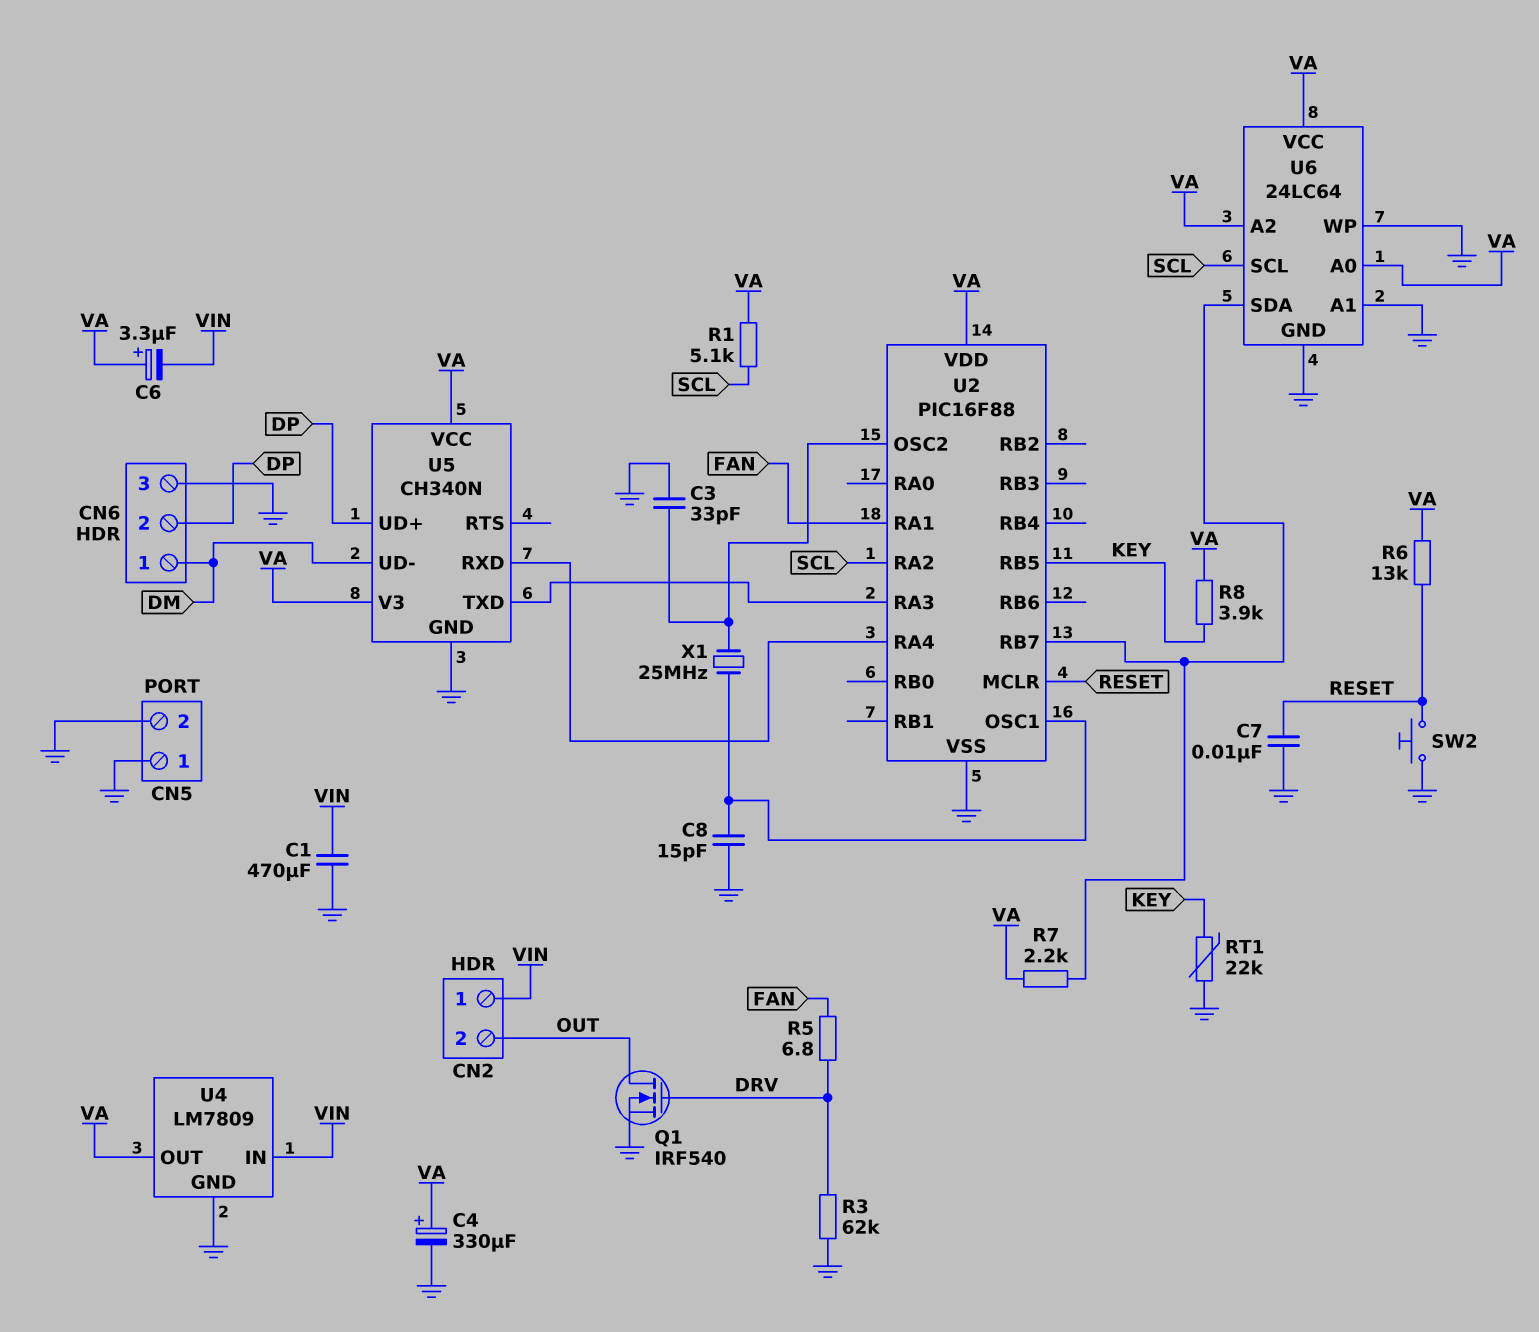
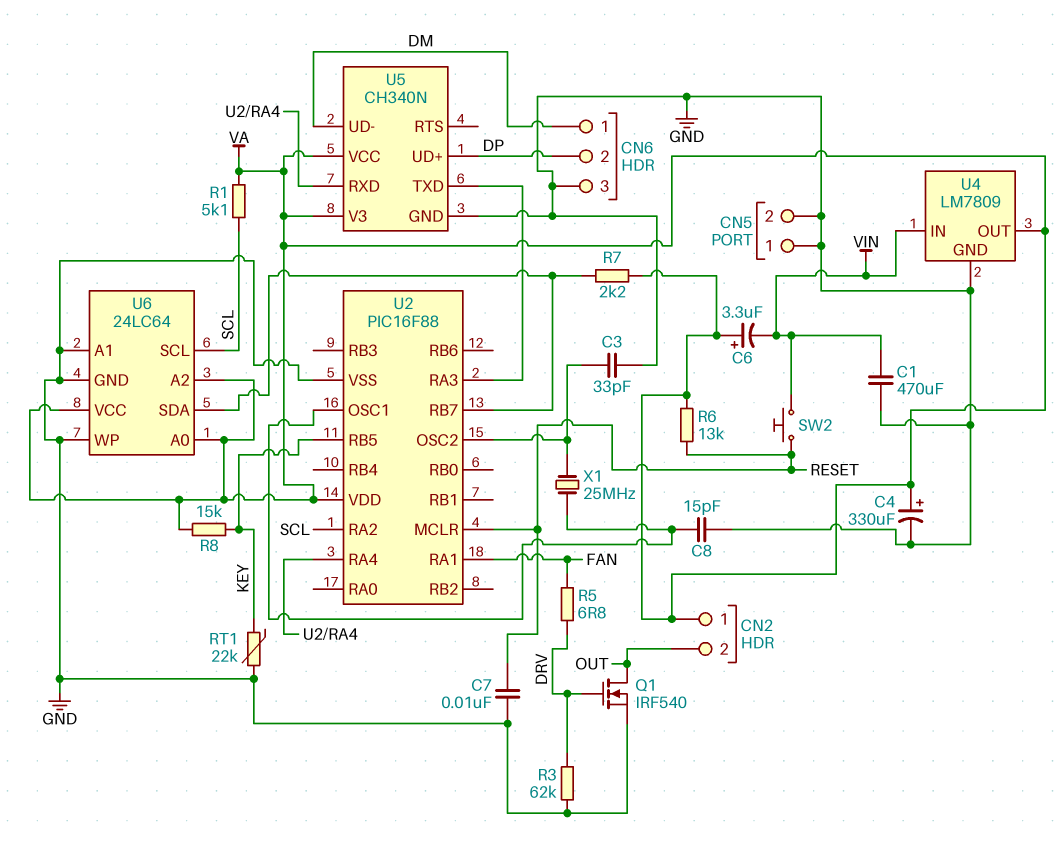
CN2 pin 1: VIN -> VA
R8: 3.9k (KEY, VA) -> 15k (KEY, VA)
SW2: button (GND, RESET) -> button (RESET, VIN)

